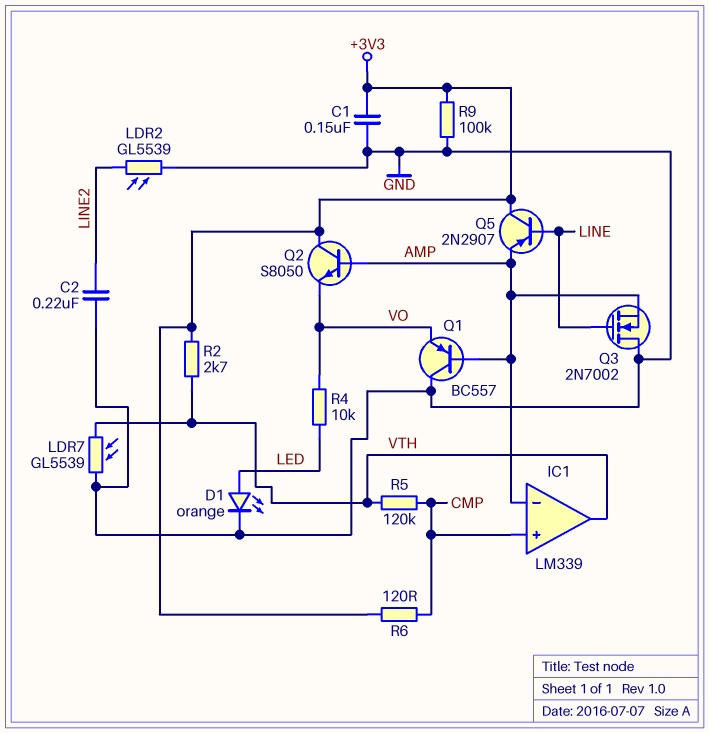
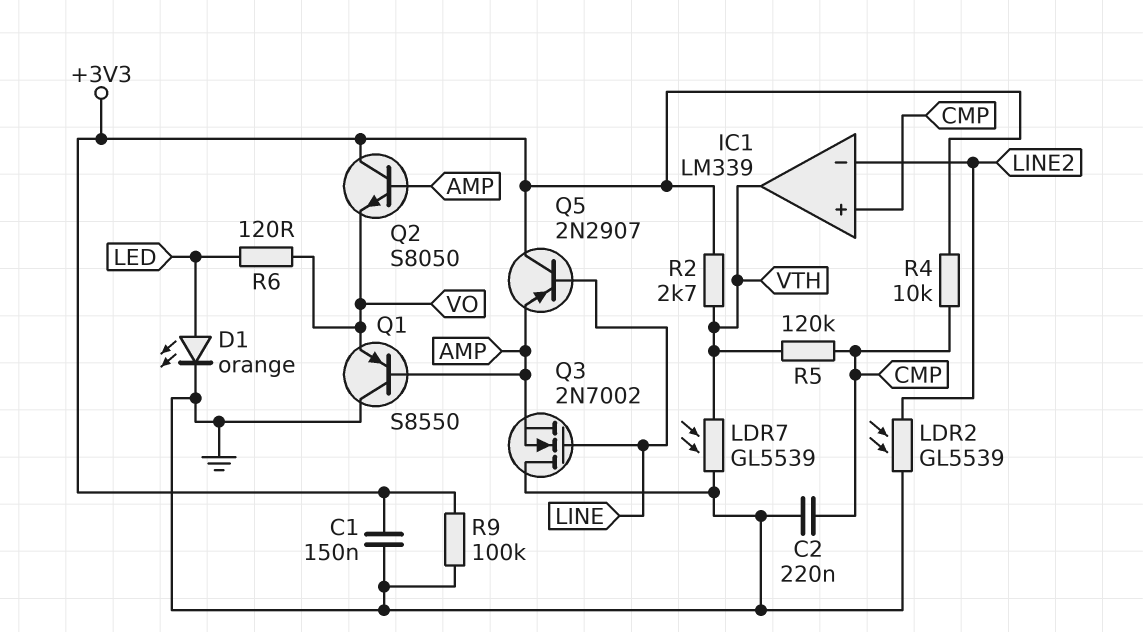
C2: 220nF (GND, LINE2) -> 220nF (CMP, GND)
IC1 pin in-: AMP -> LINE2
Q1: PNP BC557 (B AMP, C GND, E VO) -> PNP S8550 (B AMP, C GND, E VO)
R4: 10k (LED, VO) -> 10k (+3V3, CMP)
R6: 120 (+3V3, CMP) -> 120 (LED, VO)

